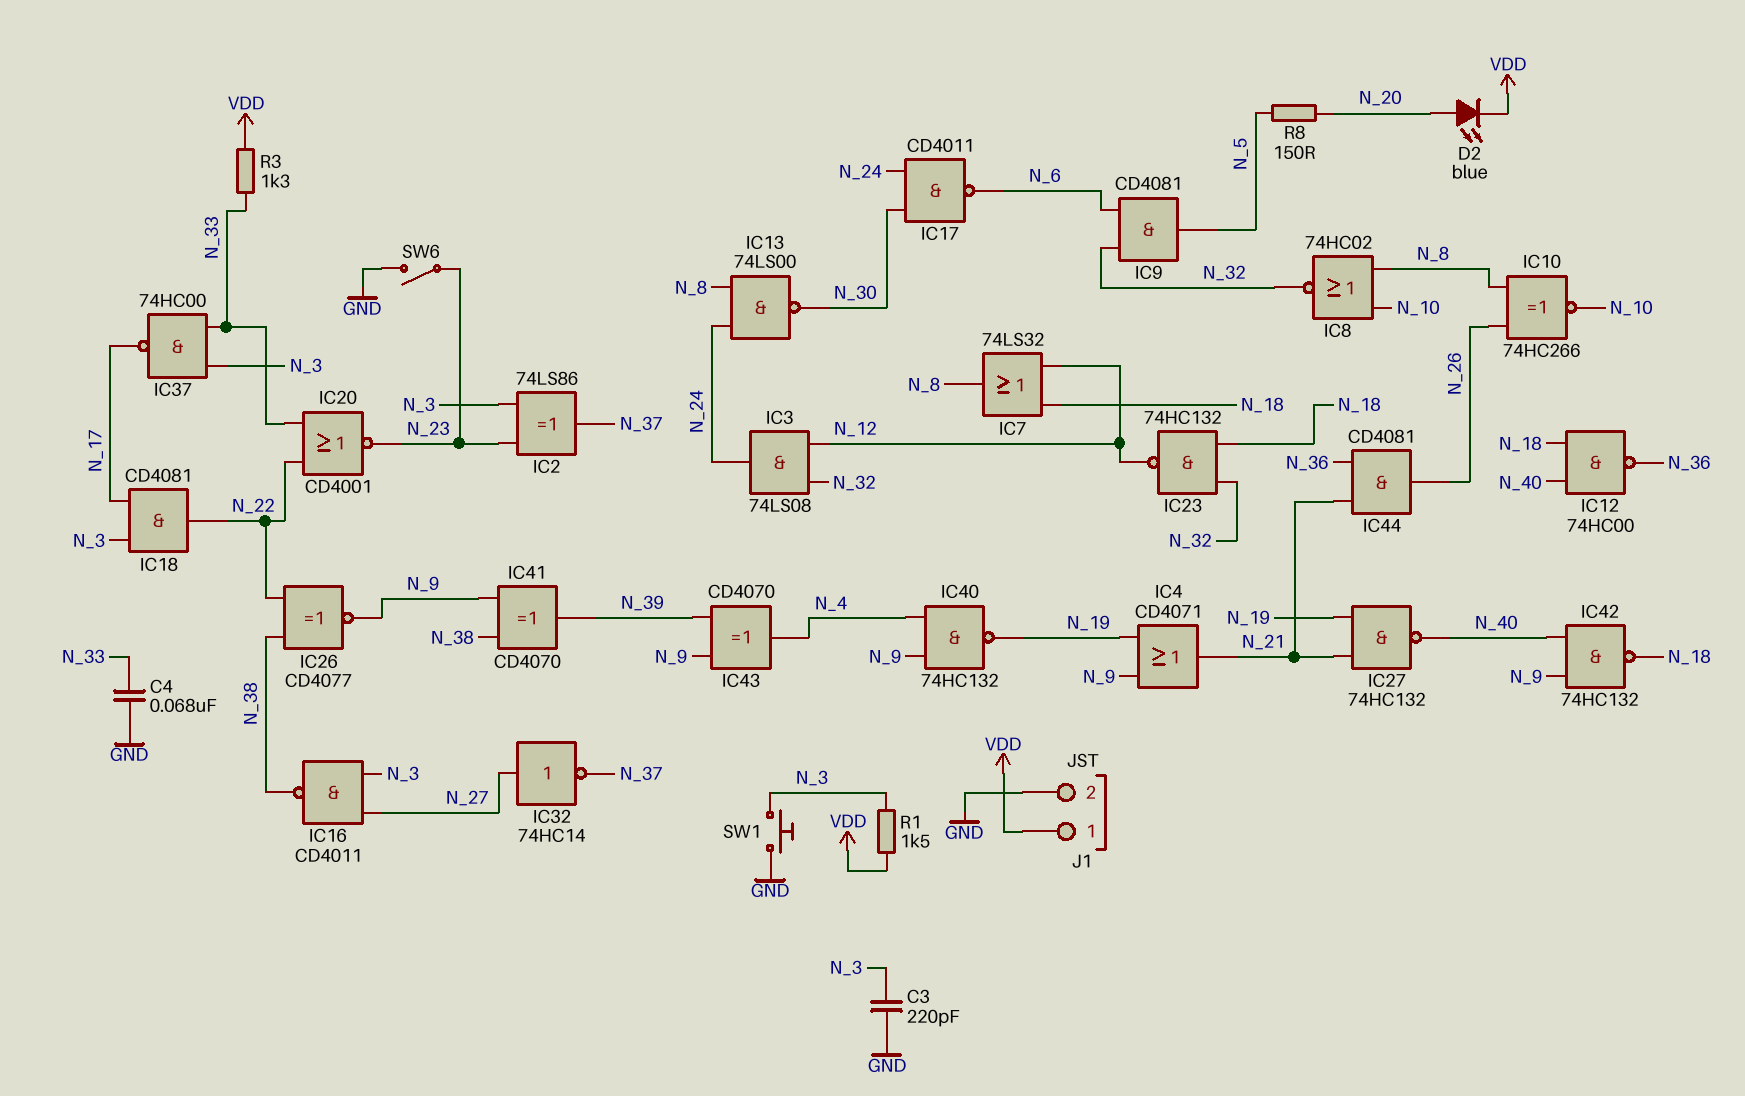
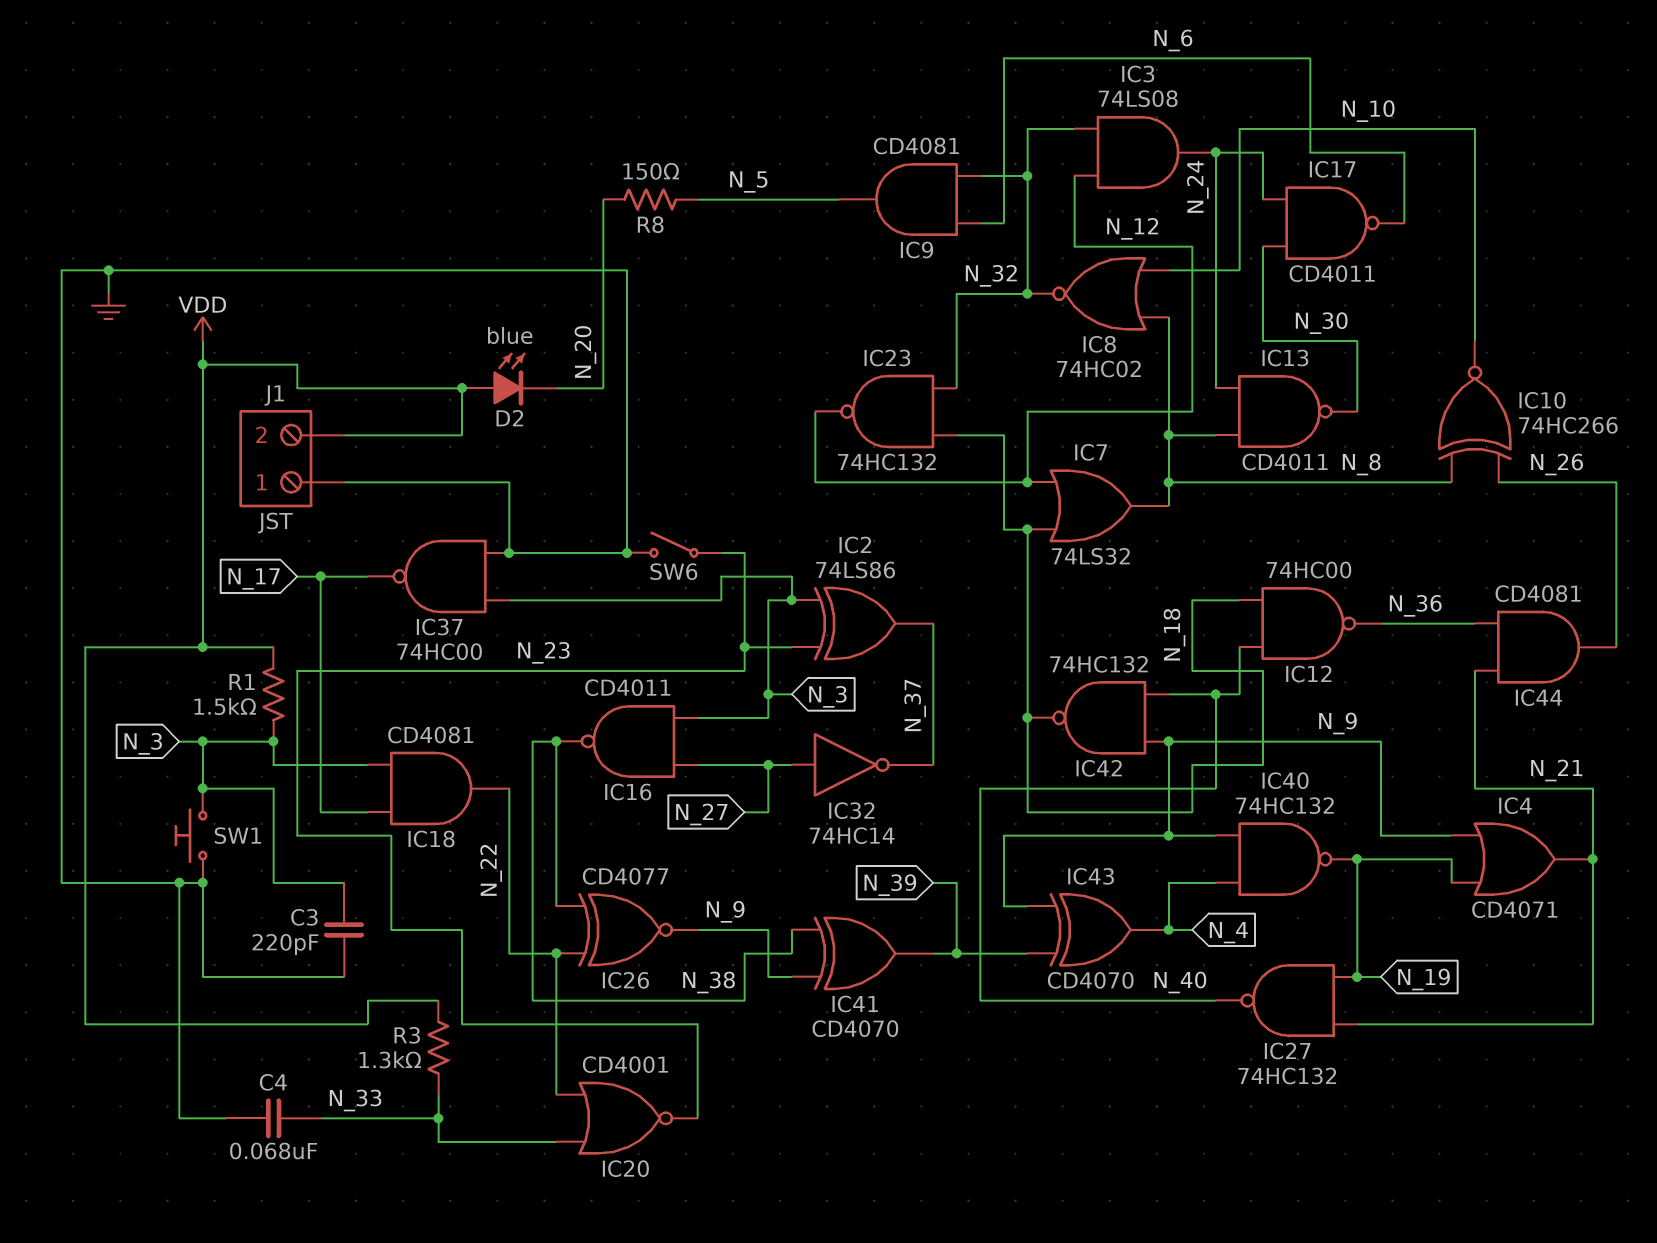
D2: LED blue (A N_20, K VDD) -> LED blue (A VDD, K N_20)
IC13: NAND 74LS00 (in N_8, in N_24, out N_30) -> NAND CD4011 (in N_8, in N_24, out N_30)
IC37: NAND 74HC00 (in N_3, in N_33, out N_17) -> NAND 74HC00 (in GND, in N_3, out N_17)
J1 pin 1: VDD -> GND
J1 pin 2: GND -> VDD

